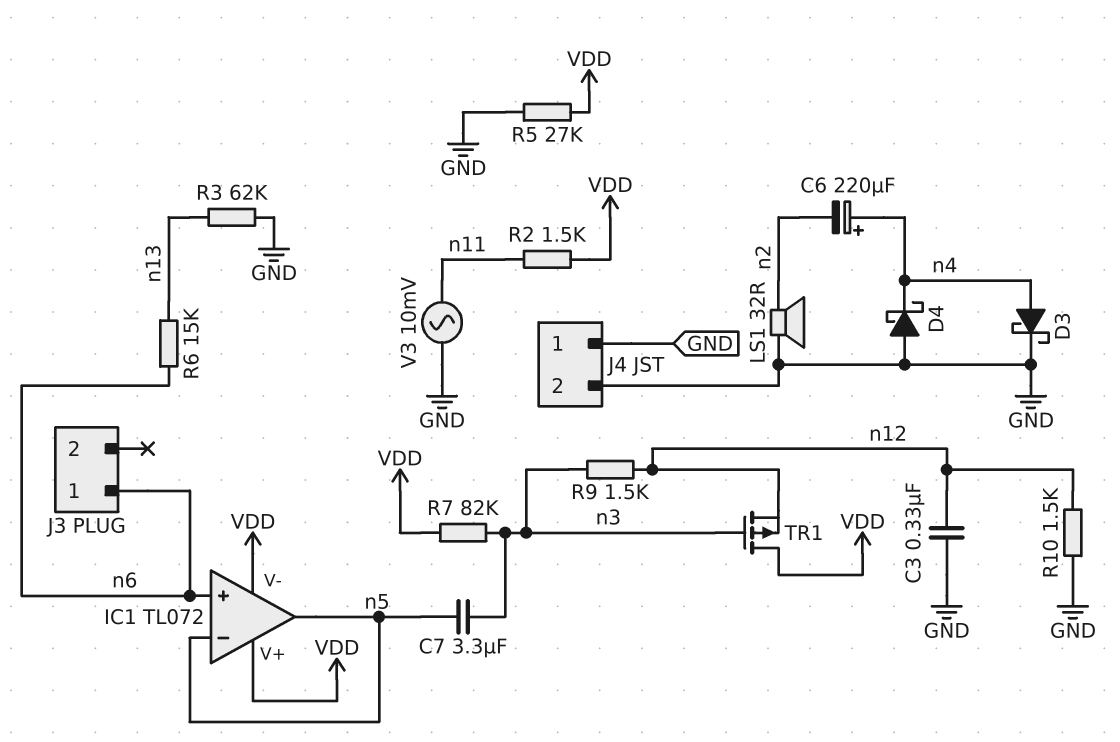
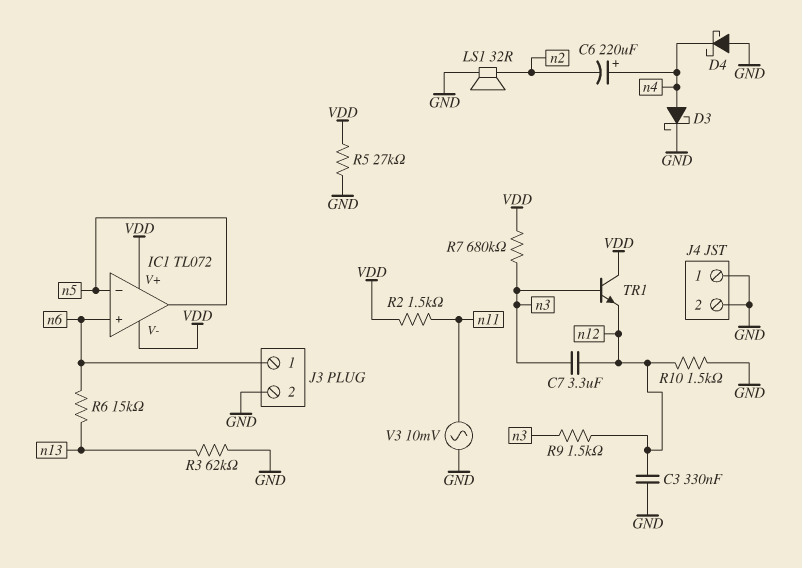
C7: 3.3uF (n3, n5) -> 3.3uF (n3, n12)
J3 pin 2: none -> GND
R7: 82k (VDD, n3) -> 680k (VDD, n3)
TR1: PMOS (G n3, D VDD, S n12) -> NPN (B n3, C VDD, E n12)

